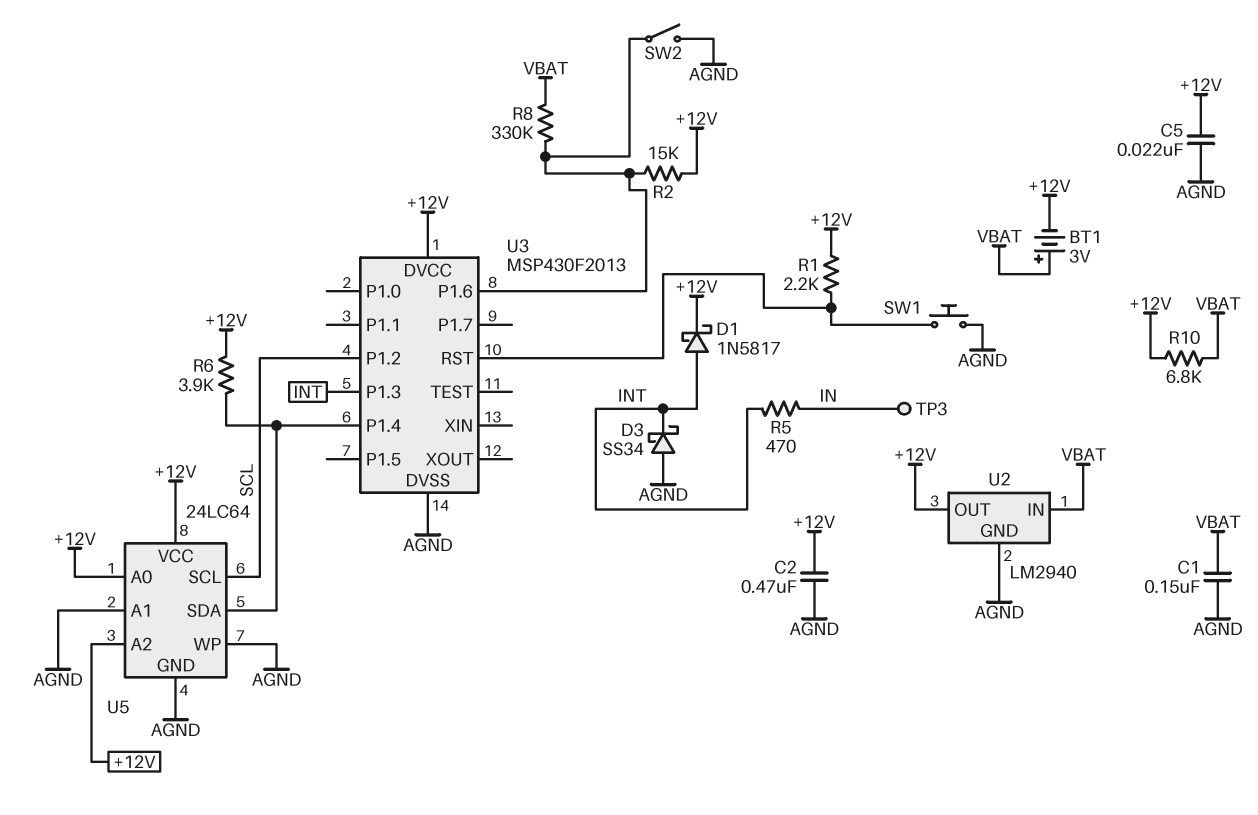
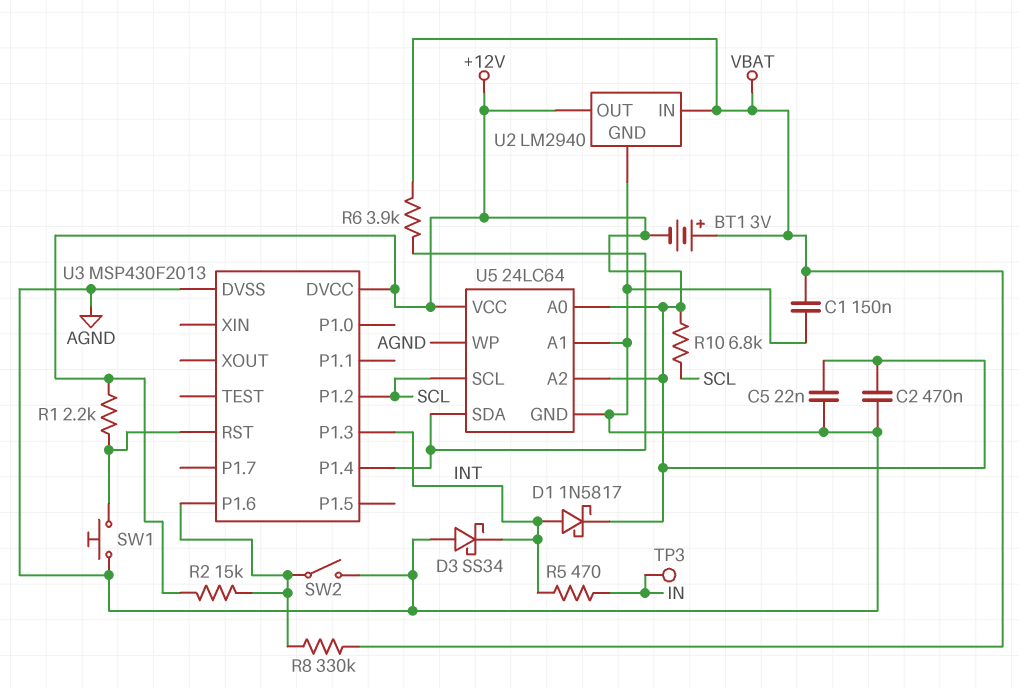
R6: 3.9k (+12V, U3/P1.4) -> 3.9k (U3/P1.4, VBAT)
R10: 6.8k (+12V, VBAT) -> 6.8k (+12V, SCL)

